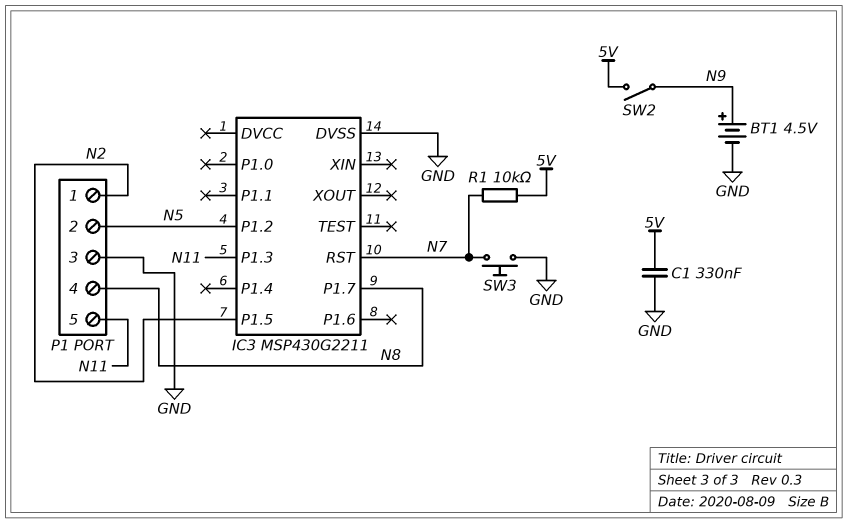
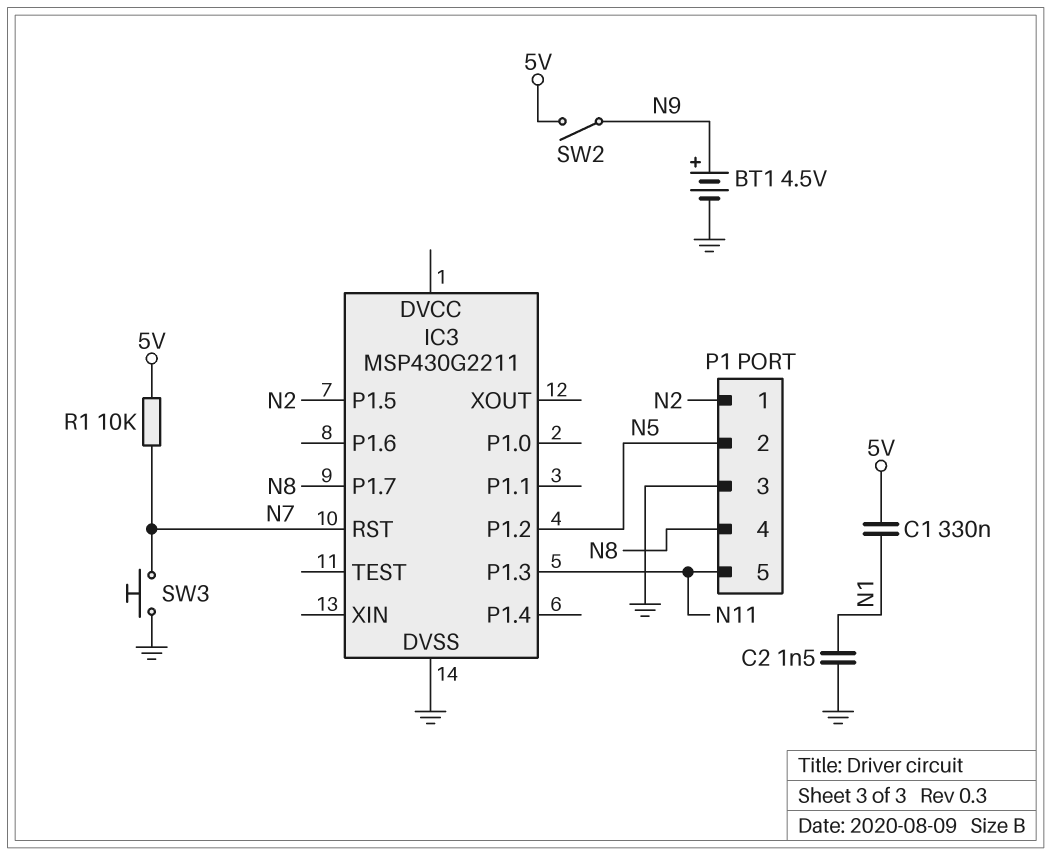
C1: 330nF (5V, GND) -> 330nF (5V, N1)
C2: none -> 1.5nF (GND, N1)

